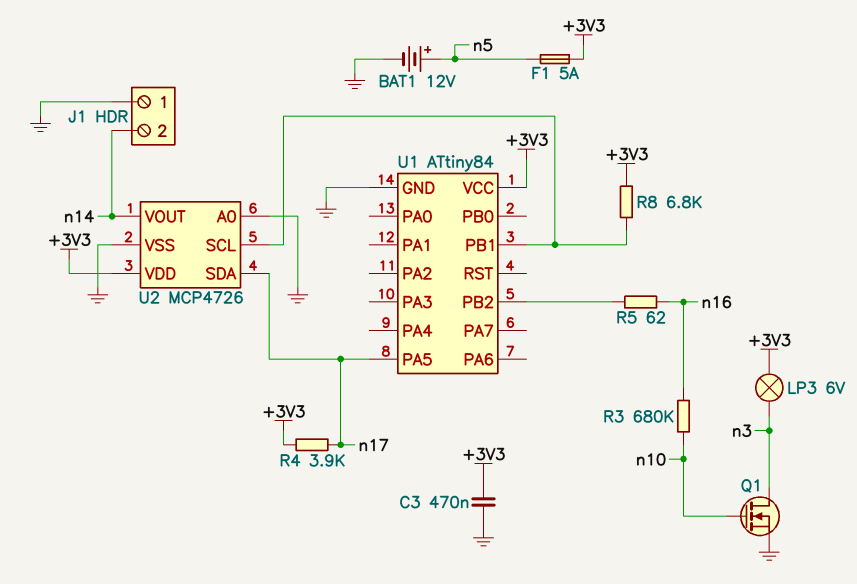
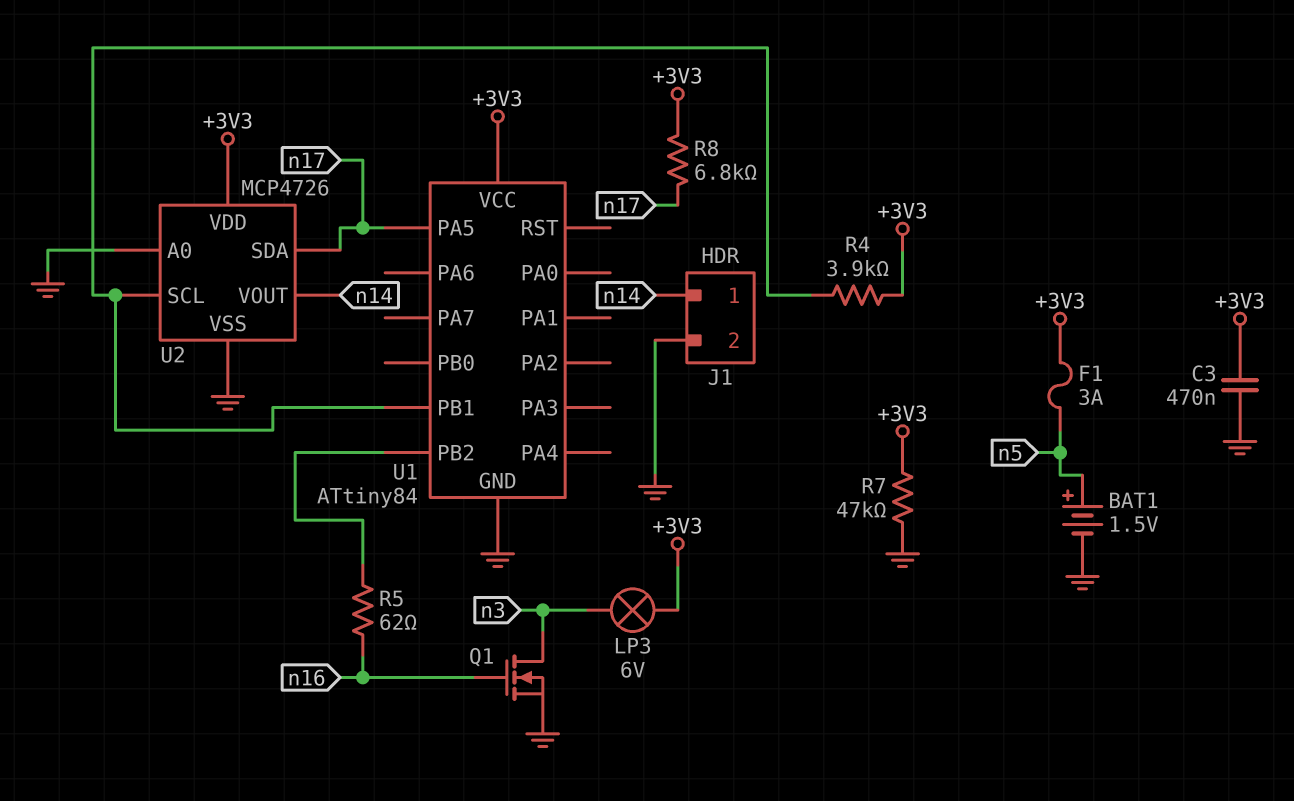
BAT1: 12V (plus n5, minus GND) -> 1.5V (plus n5, minus GND)
F1: 5A (+3V3, n5) -> 3A (+3V3, n5)
J1 pin 1: GND -> n14
J1 pin 2: n14 -> GND
Q1: NMOS (G n10, D n3, S GND) -> NMOS (G n16, D n3, S GND)
R3: 680k (n10, n16) -> none
R4: 3.9k (+3V3, n17) -> 3.9k (+3V3, U1/PB1)
R7: none -> 47k (+3V3, GND)
R8: 6.8k (+3V3, U1/PB1) -> 6.8k (+3V3, n17)

